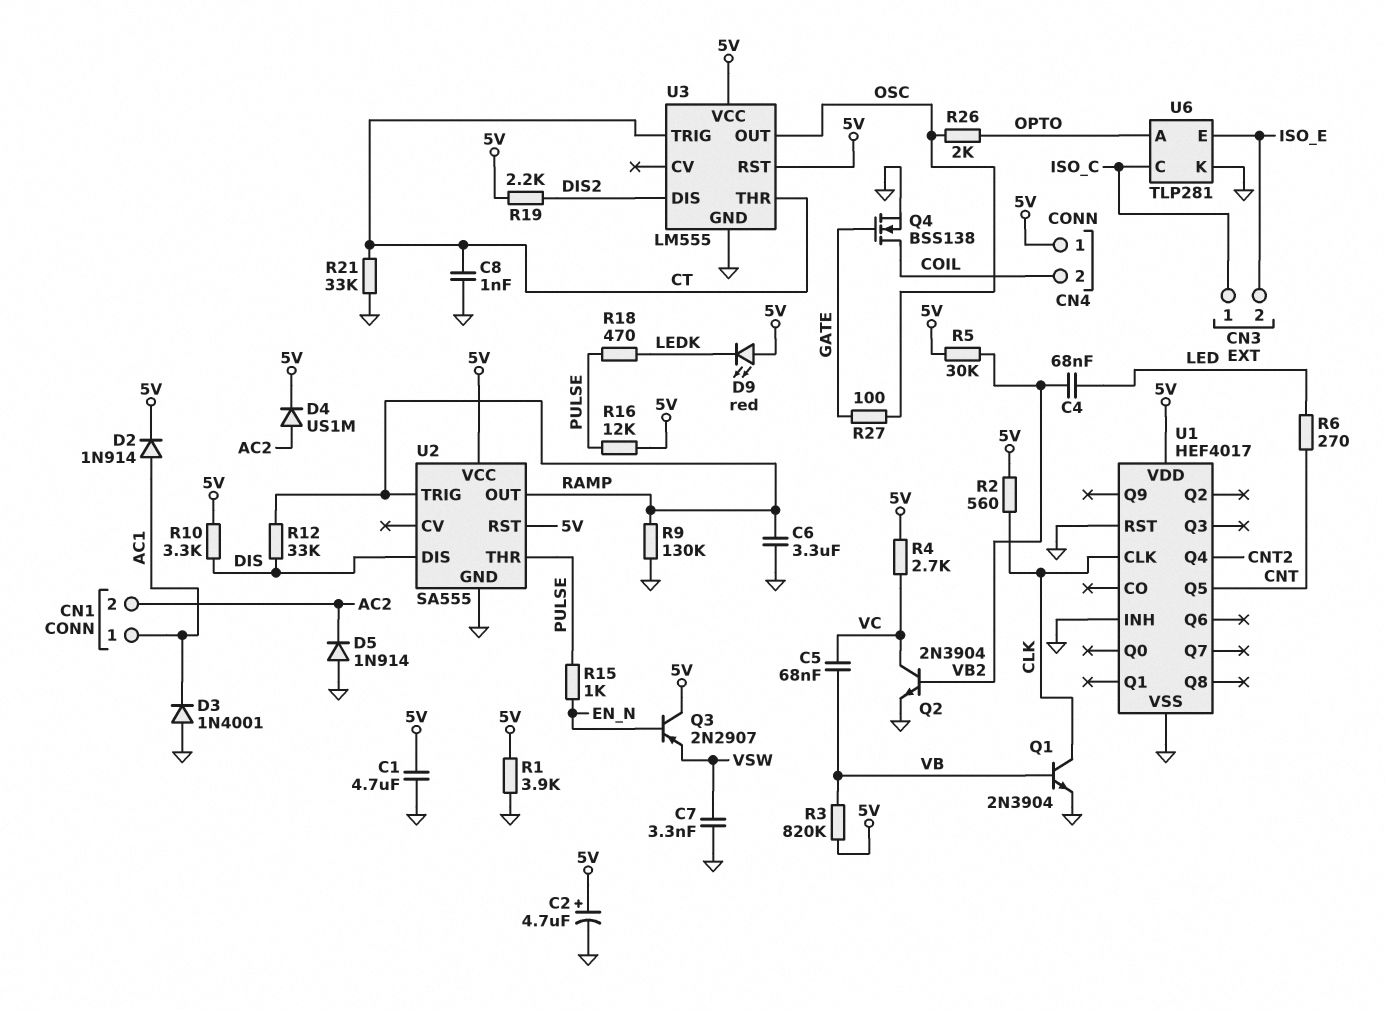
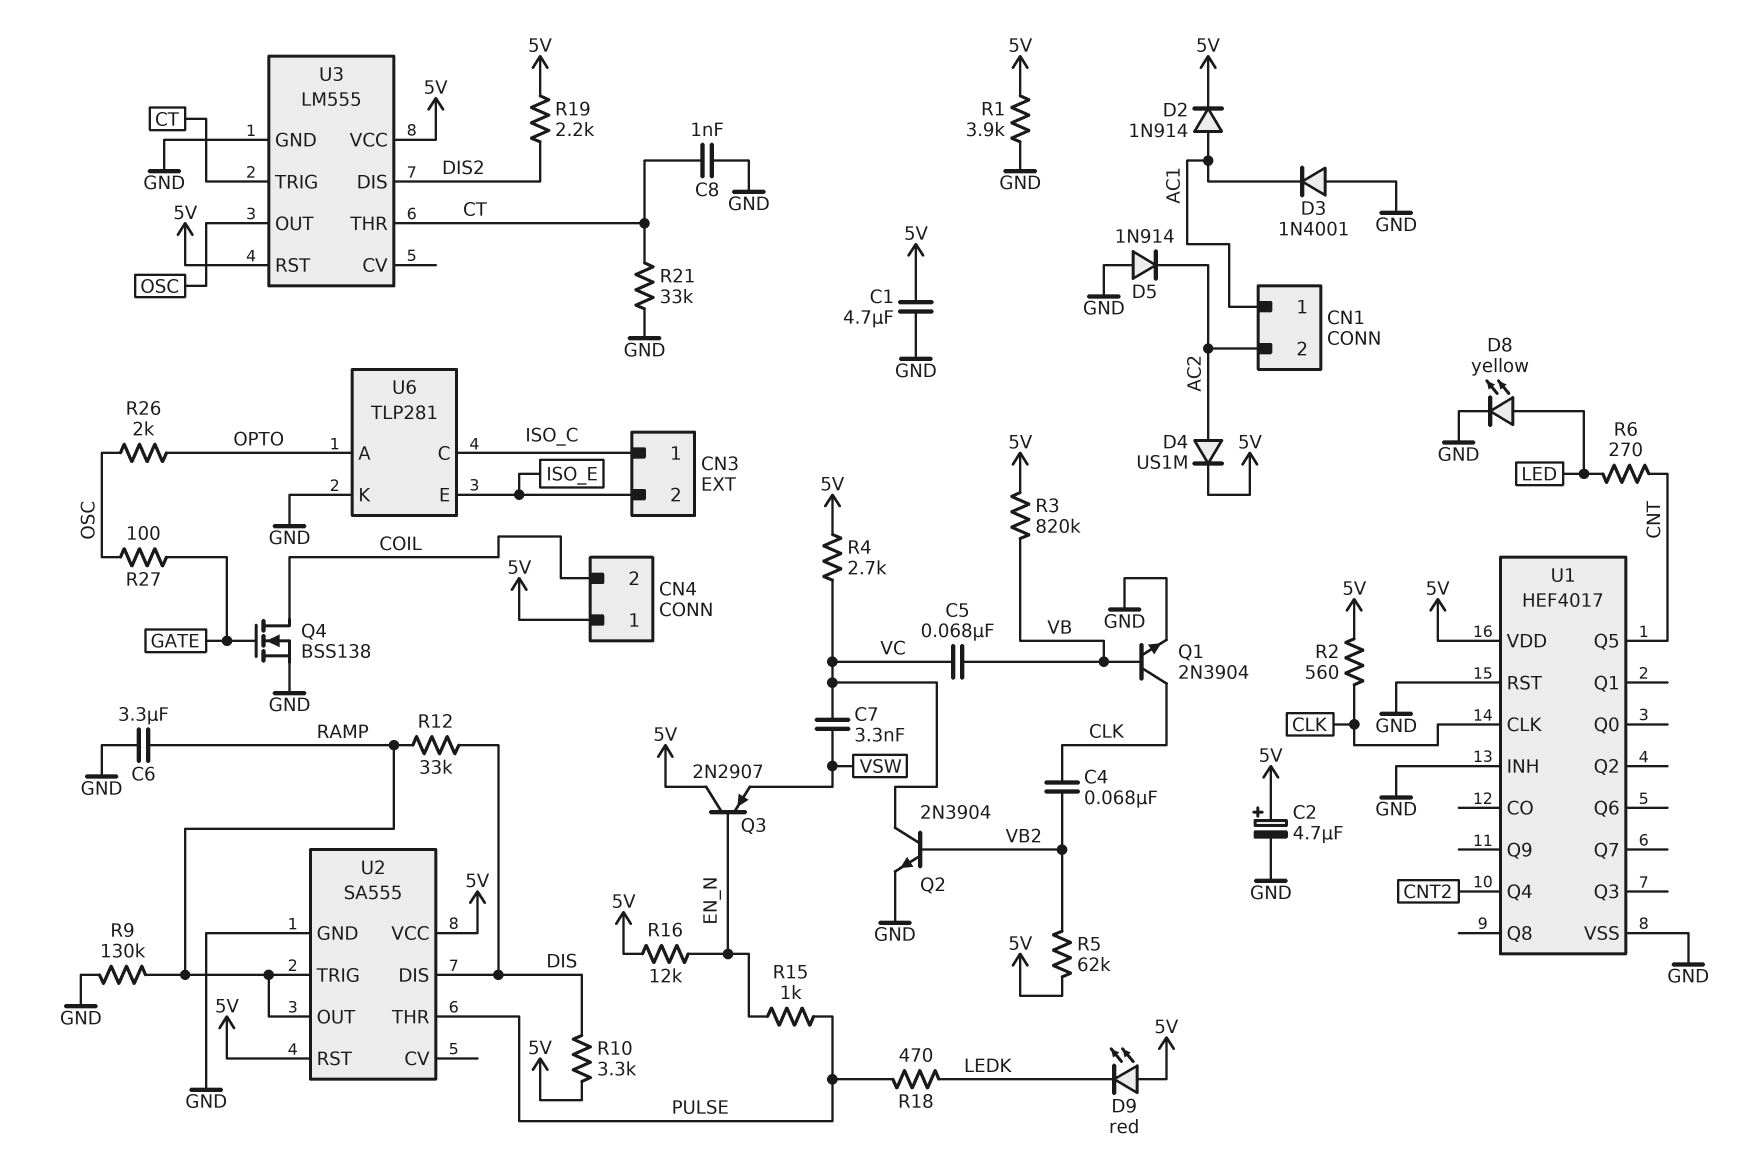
C4: 68nF (LED, VB2) -> 68nF (CLK, VB2)
C7: 3.3nF (GND, VSW) -> 3.3nF (VC, VSW)
D8: none -> LED yellow (A LED, K GND)
R5: 30k (5V, VB2) -> 62k (5V, VB2)
R16: 12k (5V, PULSE) -> 12k (5V, EN_N)

